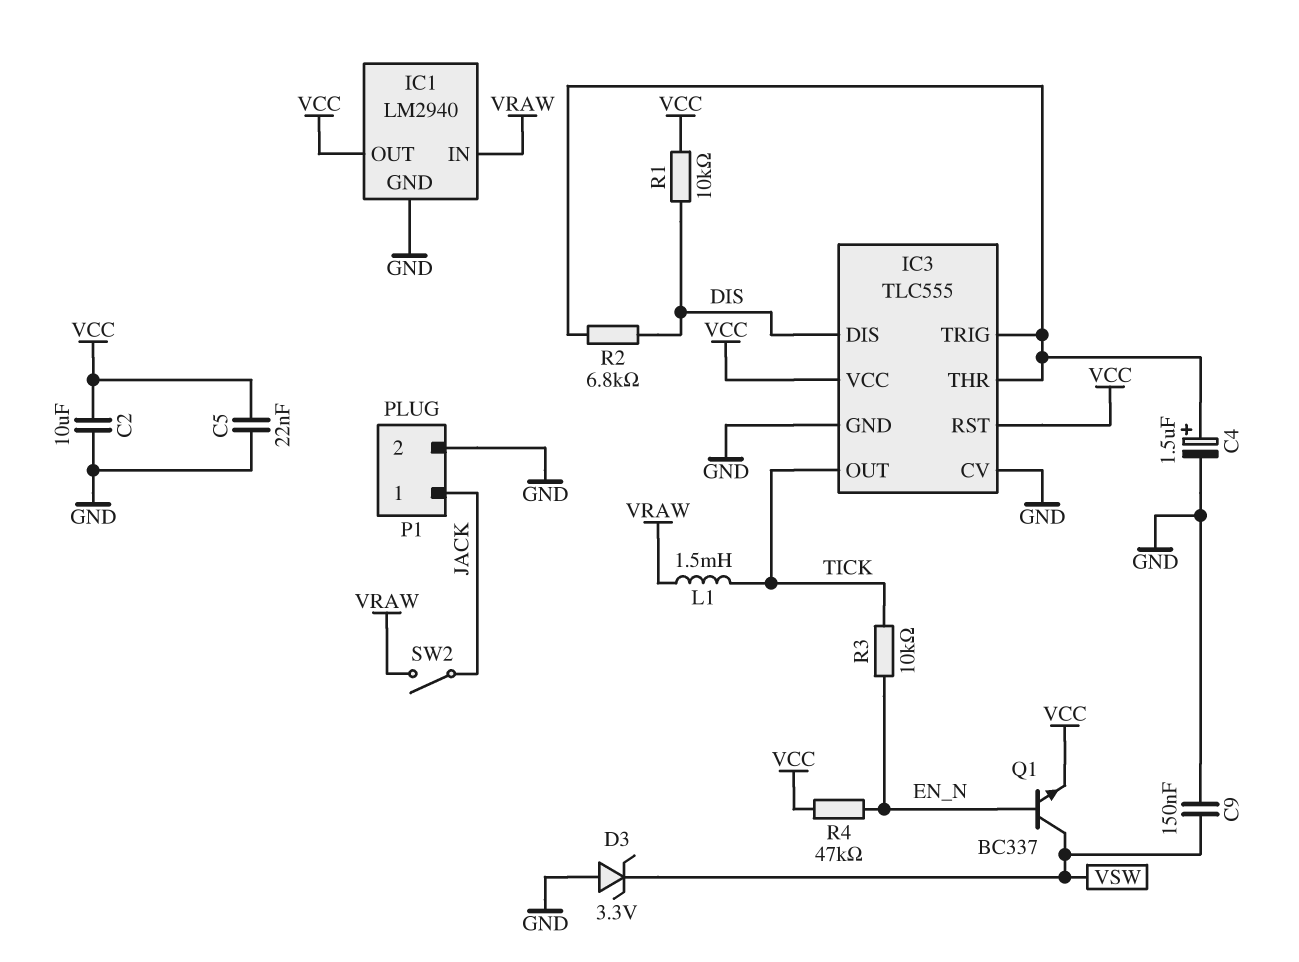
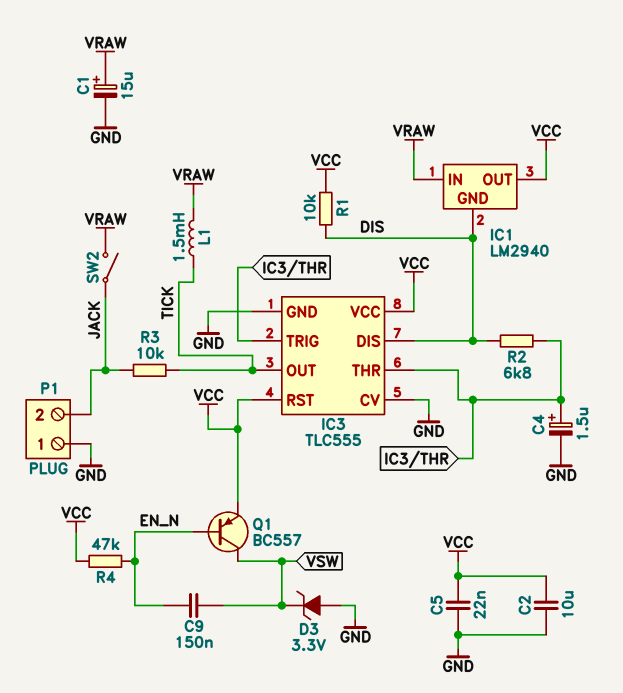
C1: none -> 15uF (plus VRAW, minus GND)
C9: 150nF (GND, VSW) -> 150nF (EN_N, VSW)
IC1 pin GND: GND -> DIS
P1 pin 1: JACK -> GND
P1 pin 2: GND -> JACK
Q1: NPN BC337 (B EN_N, C VSW, E VCC) -> PNP BC557 (B EN_N, C VSW, E VCC)
R3: 10k (EN_N, TICK) -> 10k (JACK, TICK)

